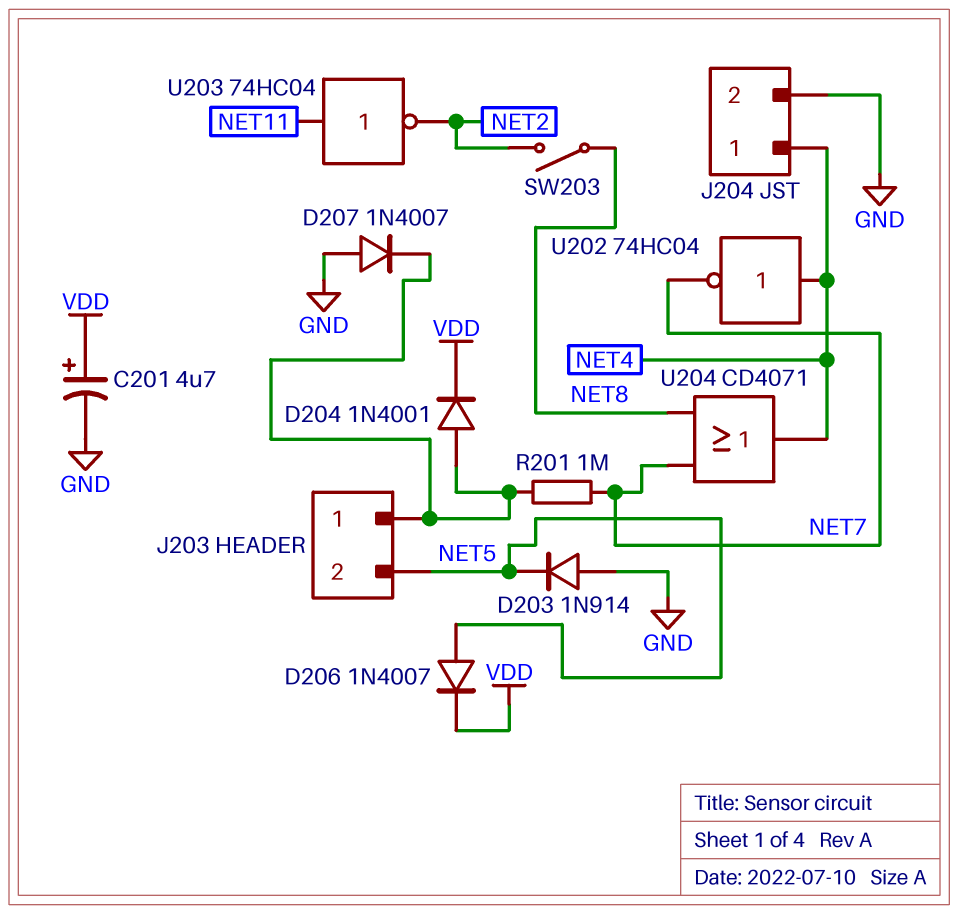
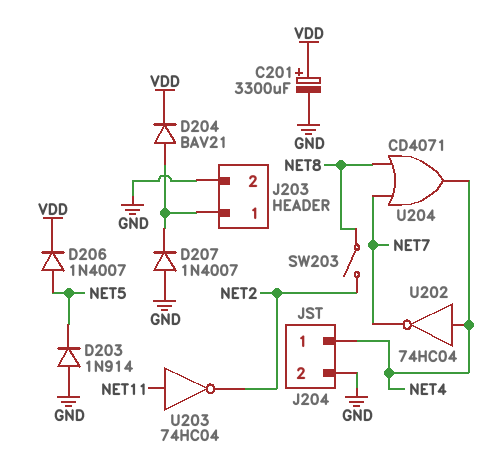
C201: 4.7uF (plus VDD, minus GND) -> 3300uF (plus VDD, minus GND)
D204: diode 1N4001 (A J203/1, K VDD) -> diode BAV21 (A J203/1, K VDD)
J203 pin 2: NET5 -> GND
R201: 1M (J203/1, NET7) -> none

